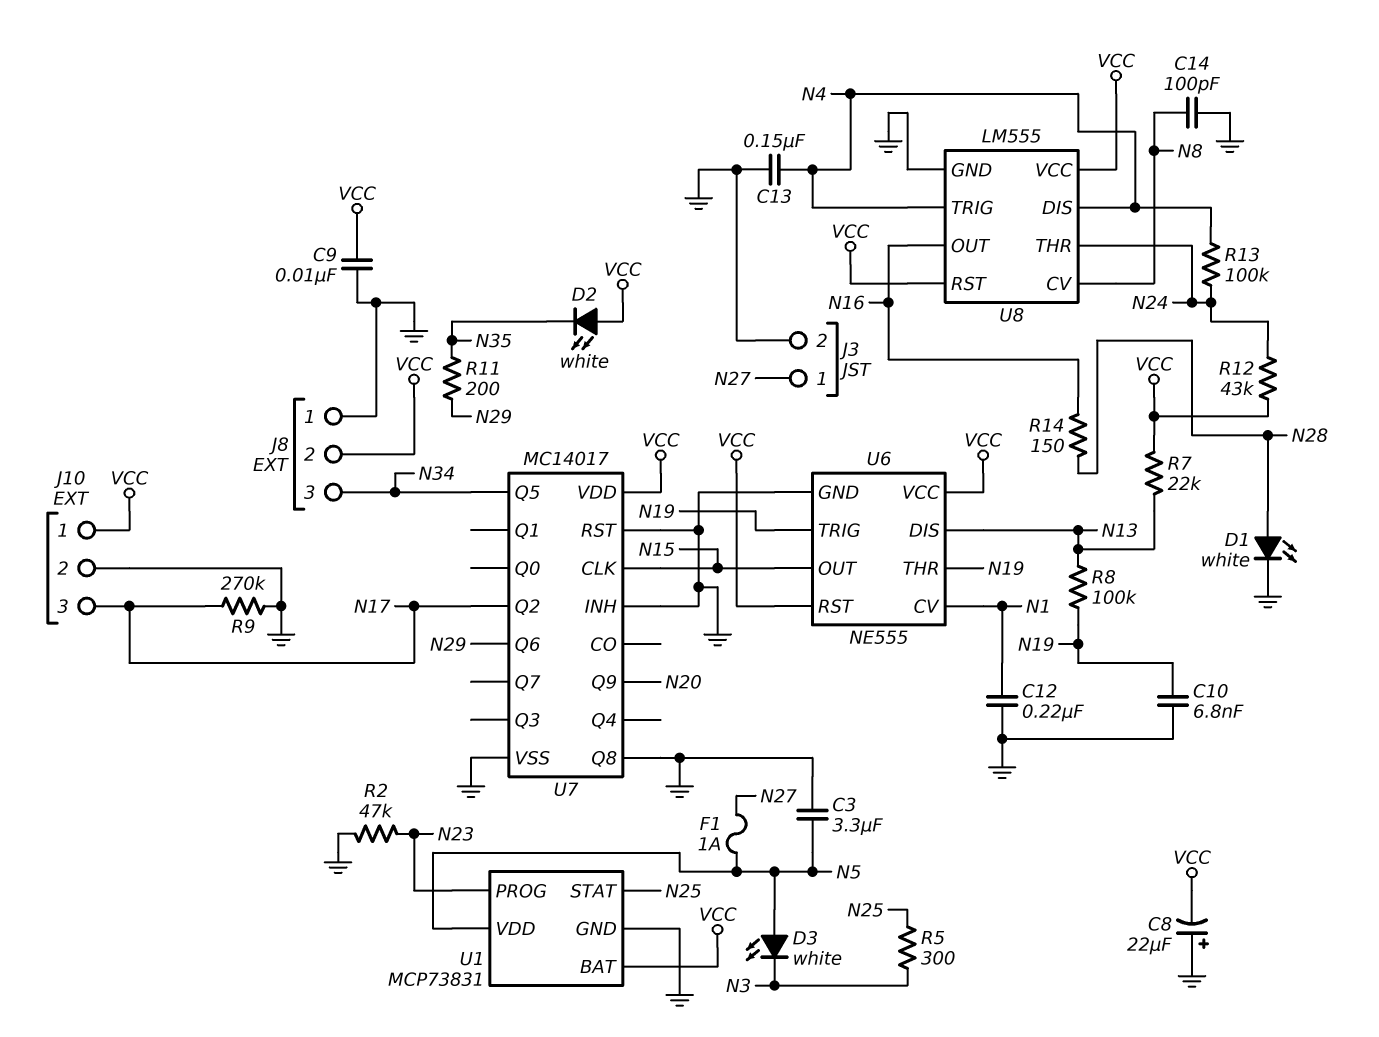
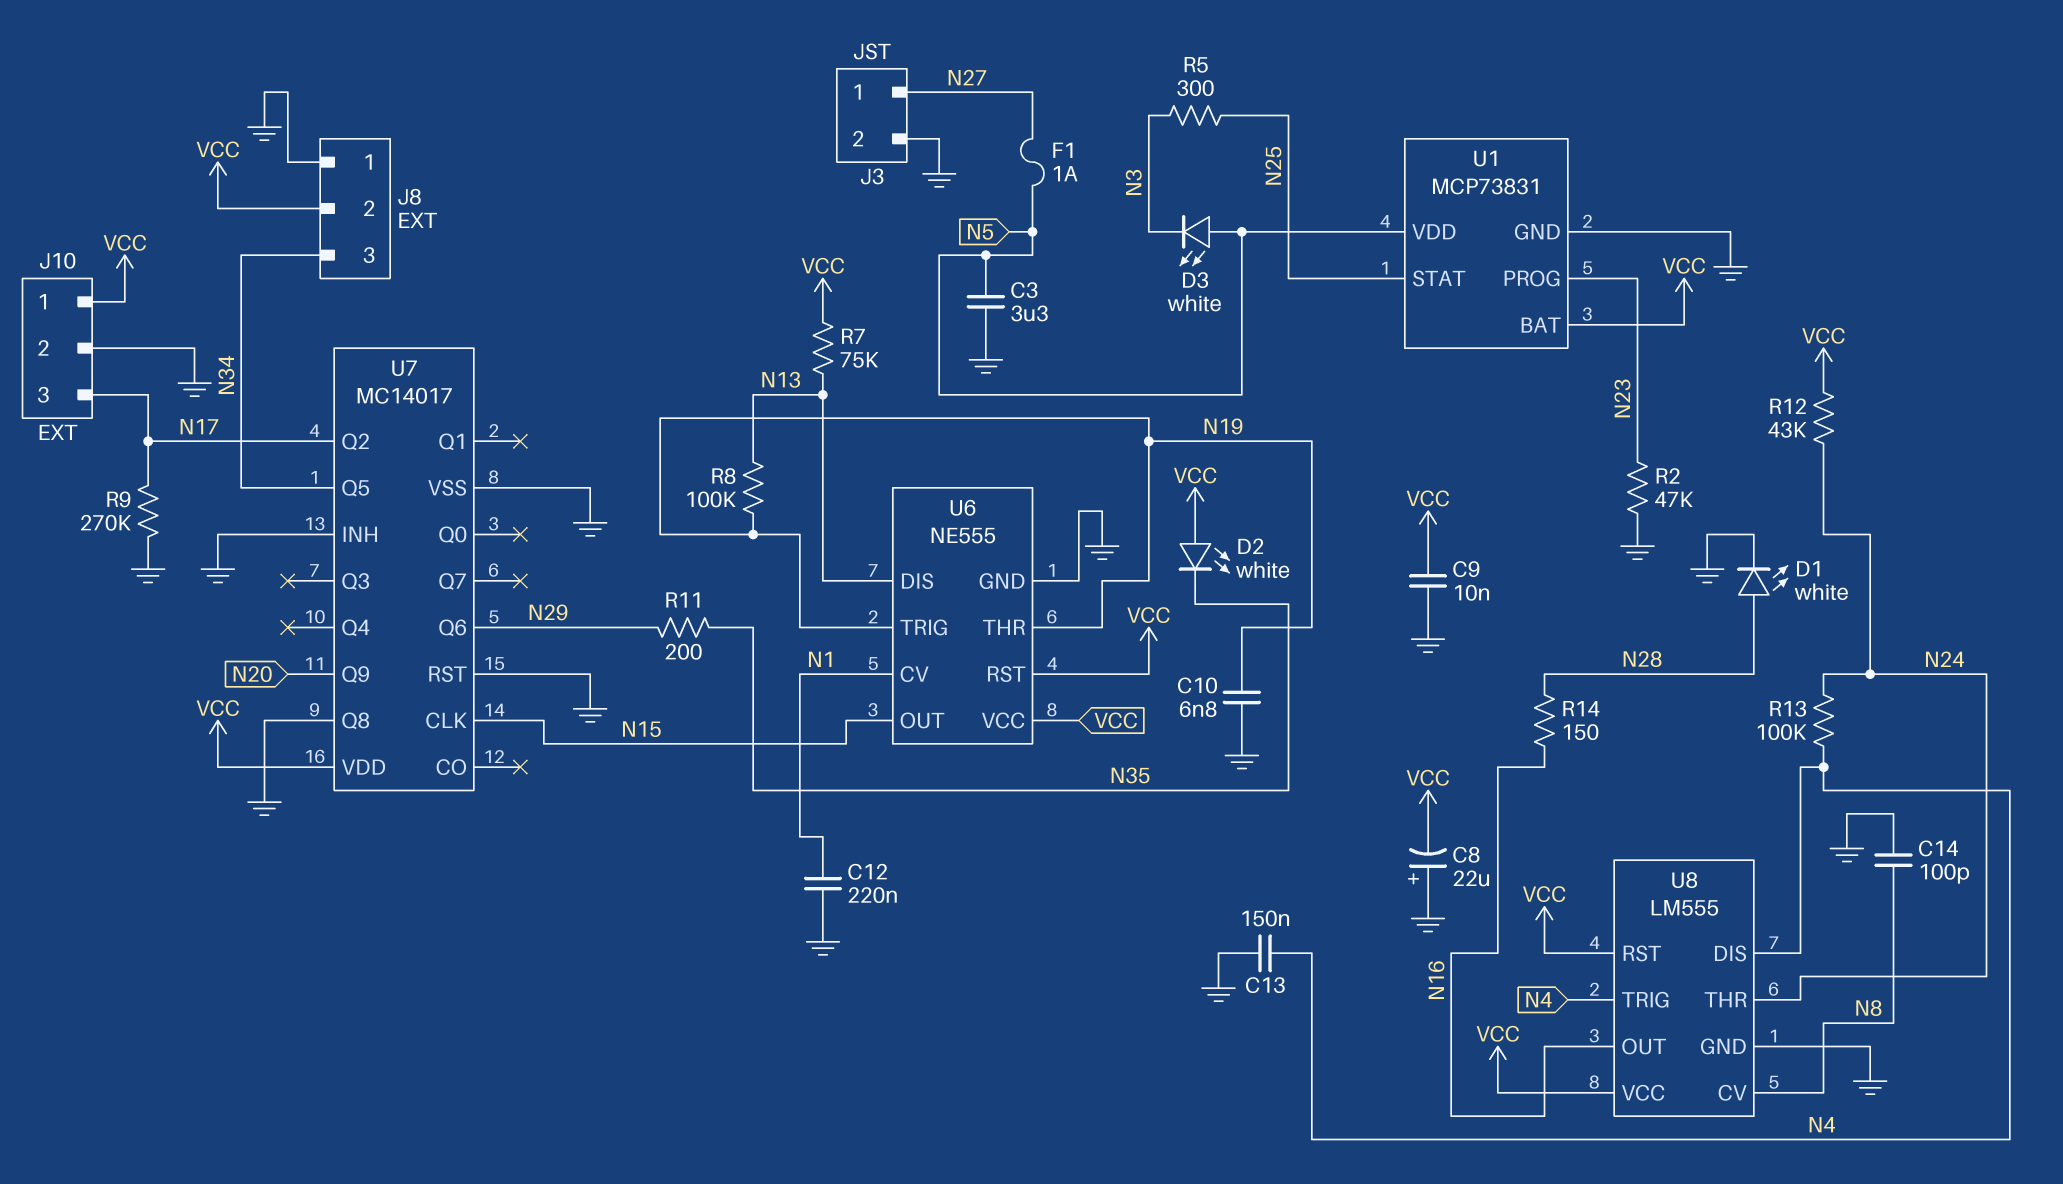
R7: 22k (N13, VCC) -> 75k (N13, VCC)

